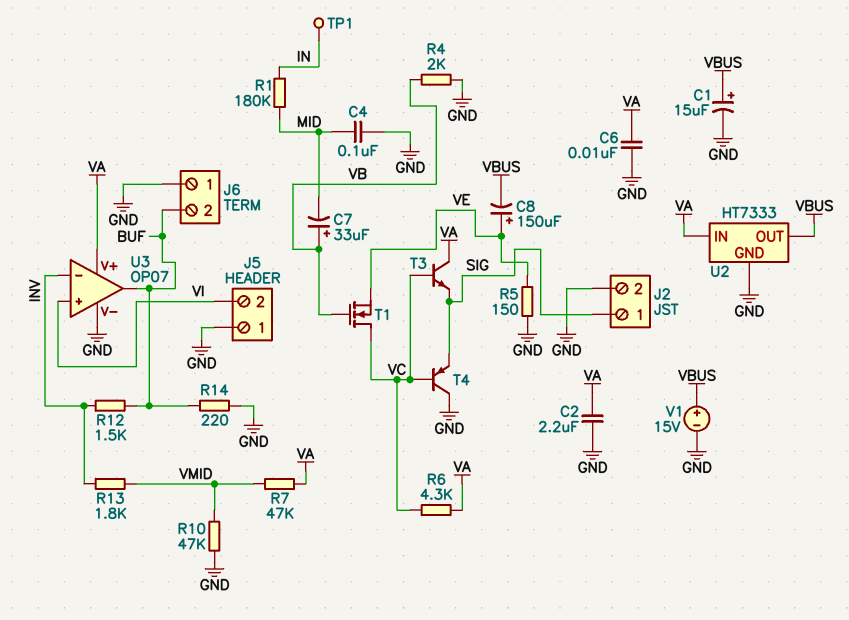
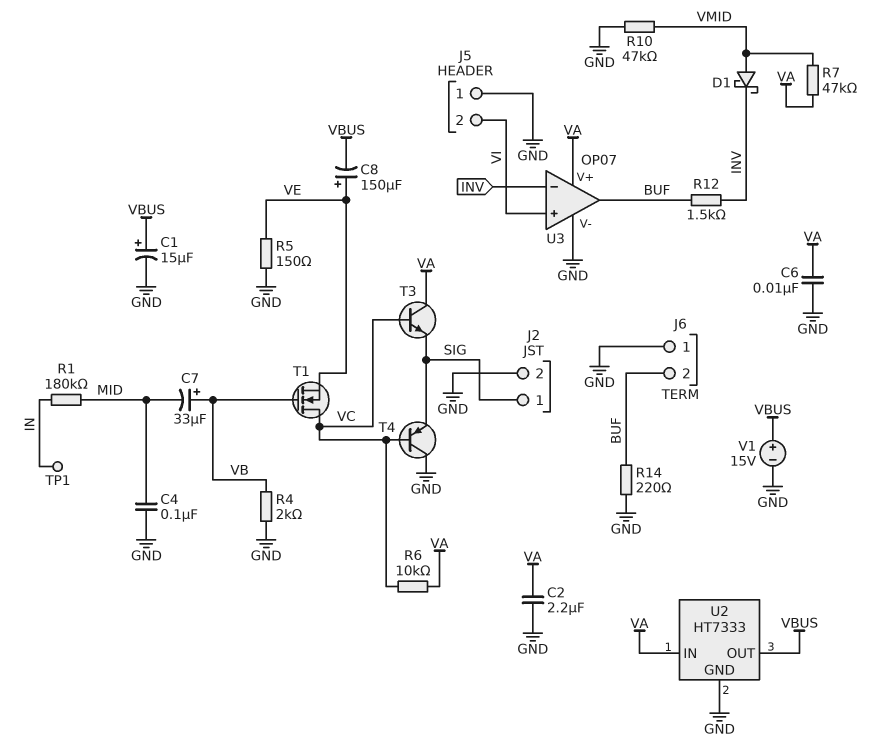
D1: none -> schottky (A VMID, K INV)
R6: 4.3k (VA, VC) -> 10k (VA, VC)
R13: 1.8k (INV, VMID) -> none

